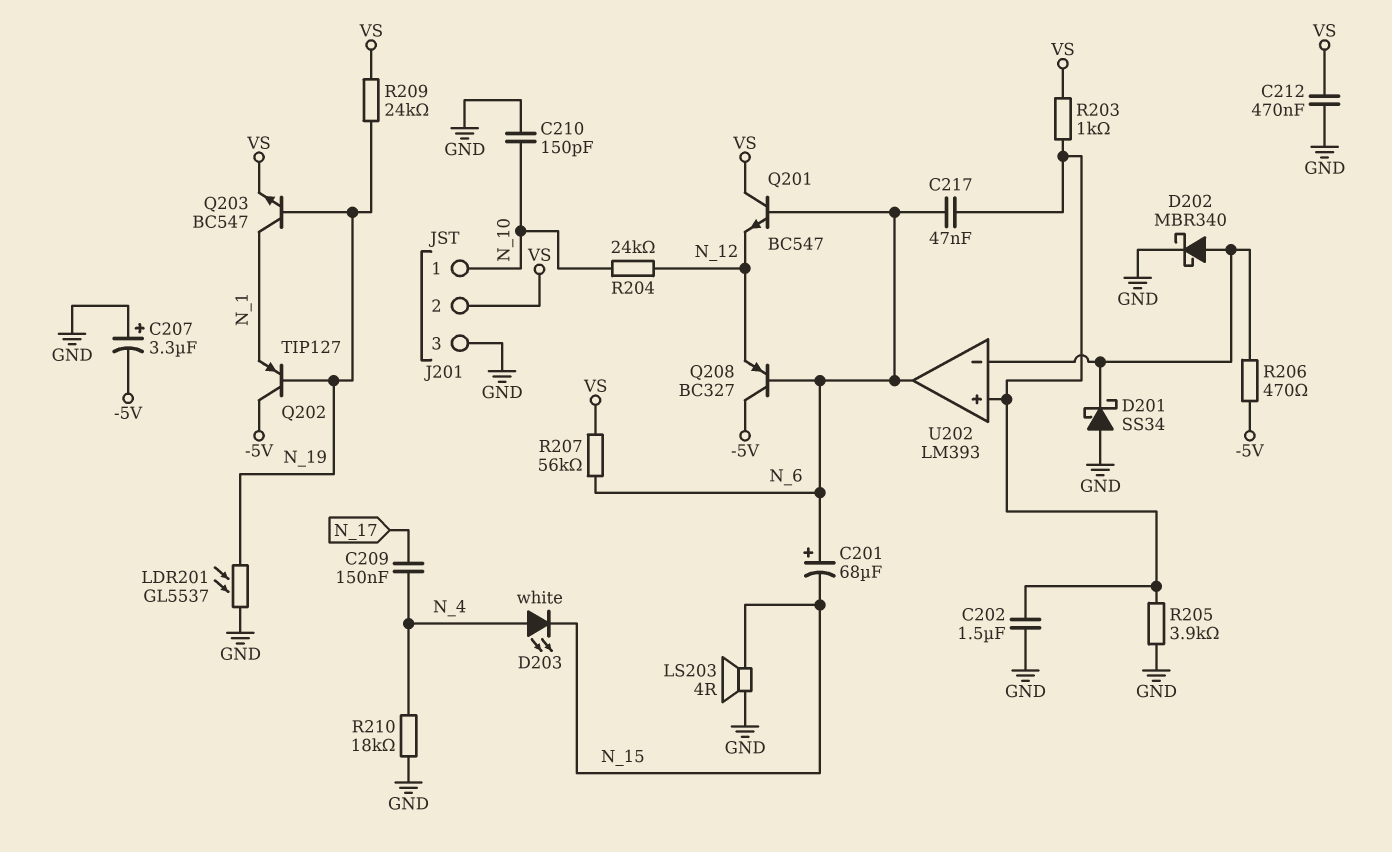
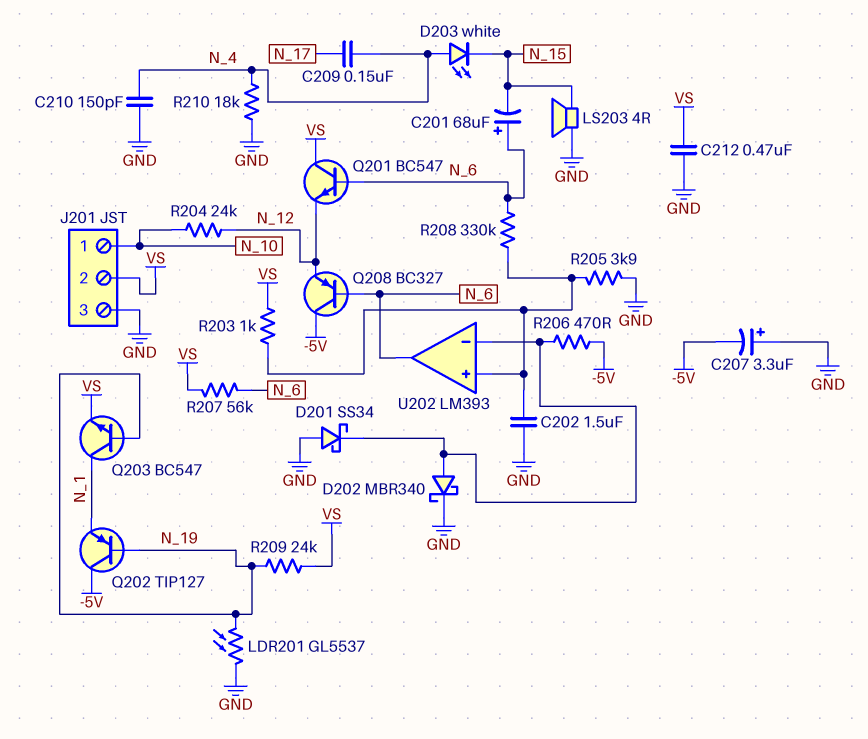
C210: 150pF (GND, N_10) -> 150pF (GND, N_4)
C217: 47nF (N_6, U202/in+) -> none
R208: none -> 330k (N_6, U202/in+)

